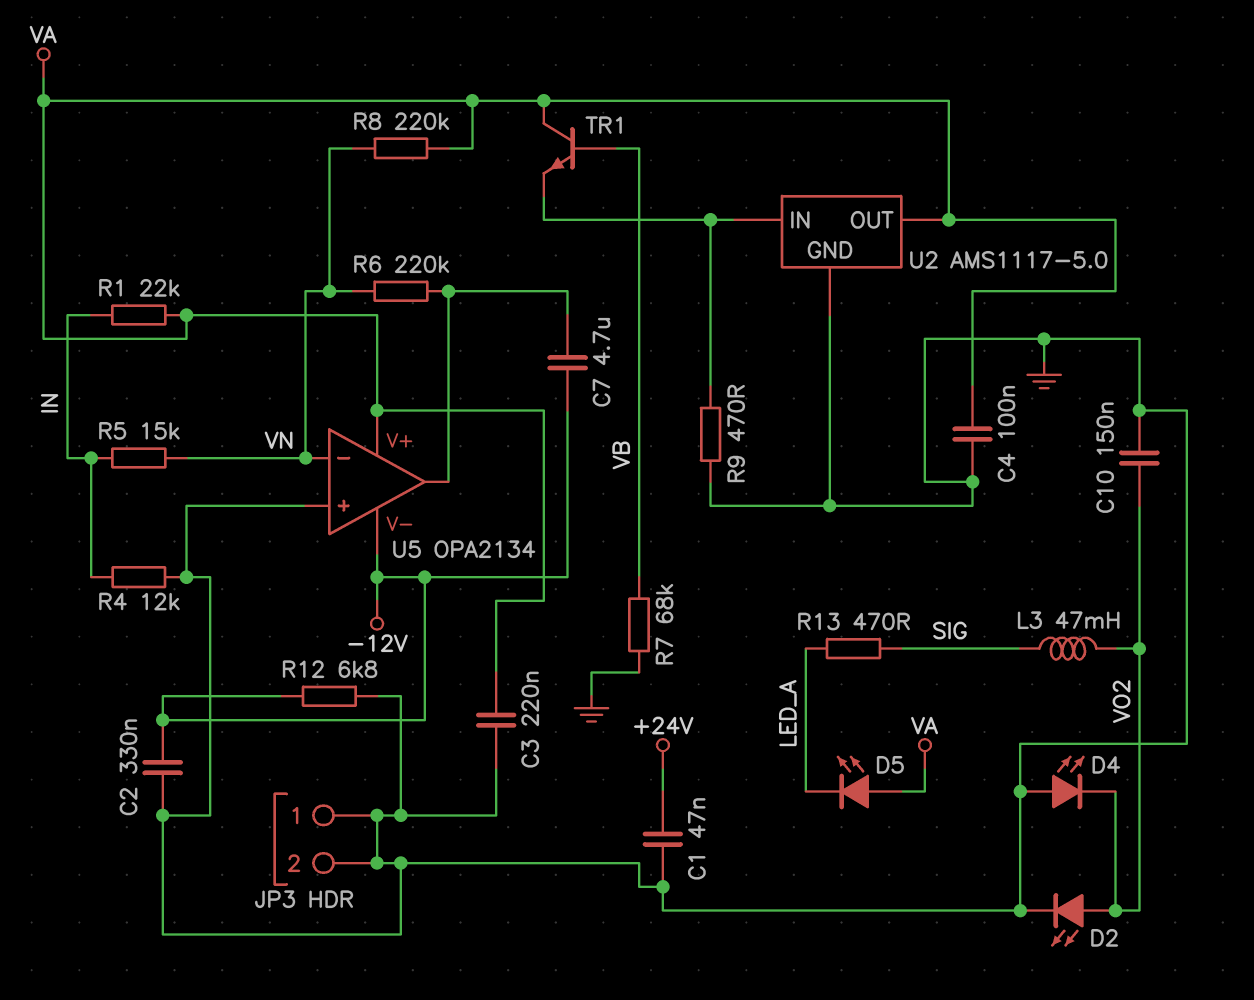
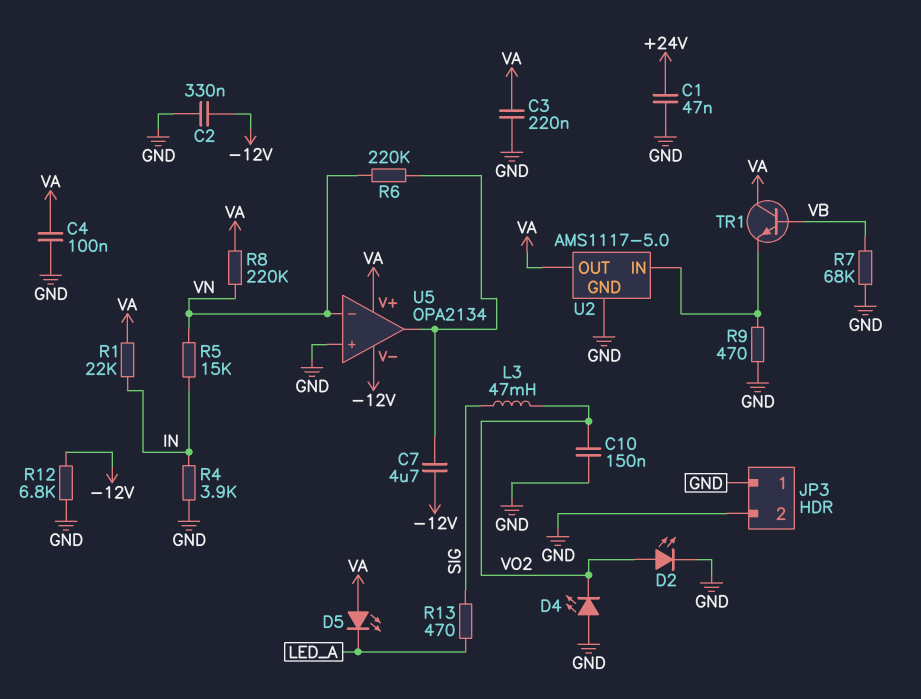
R4: 12k (GND, IN) -> 3.9k (GND, IN)

